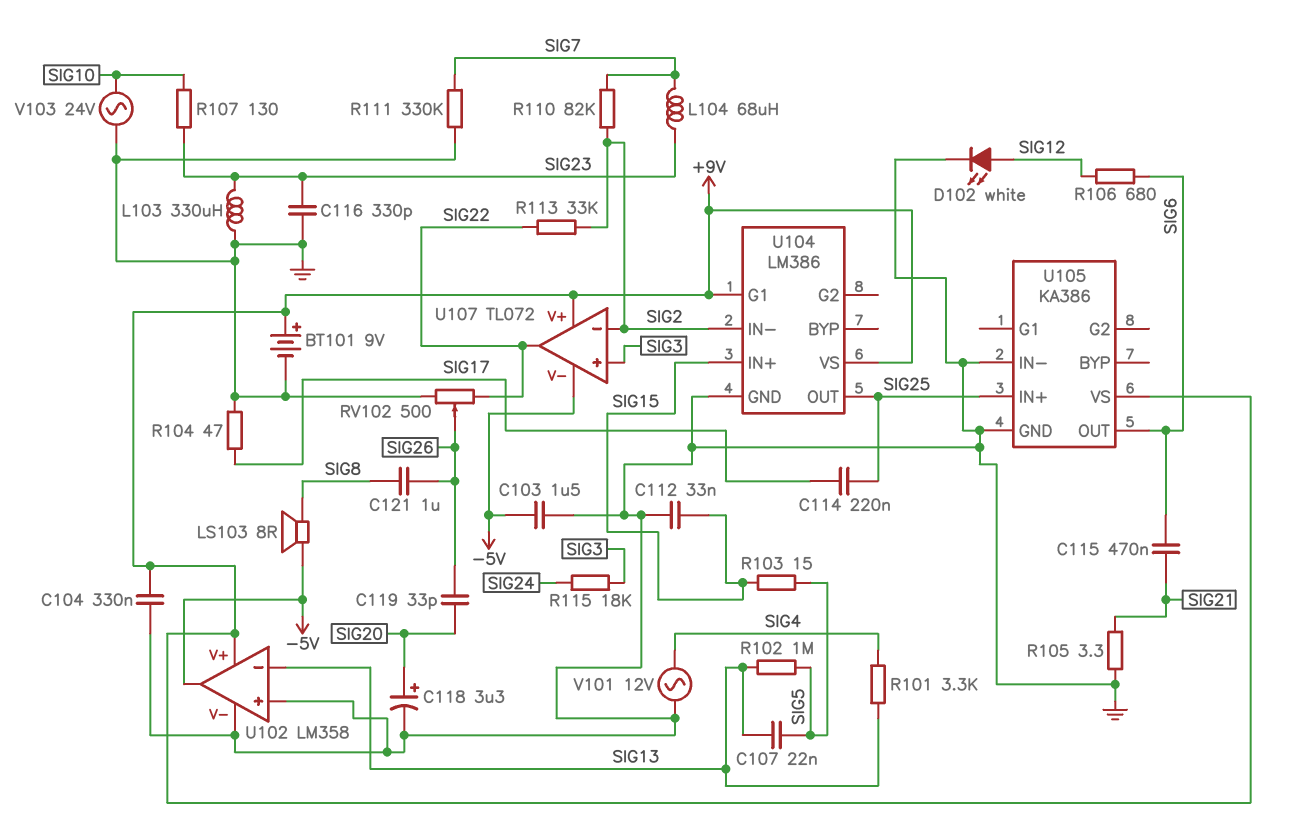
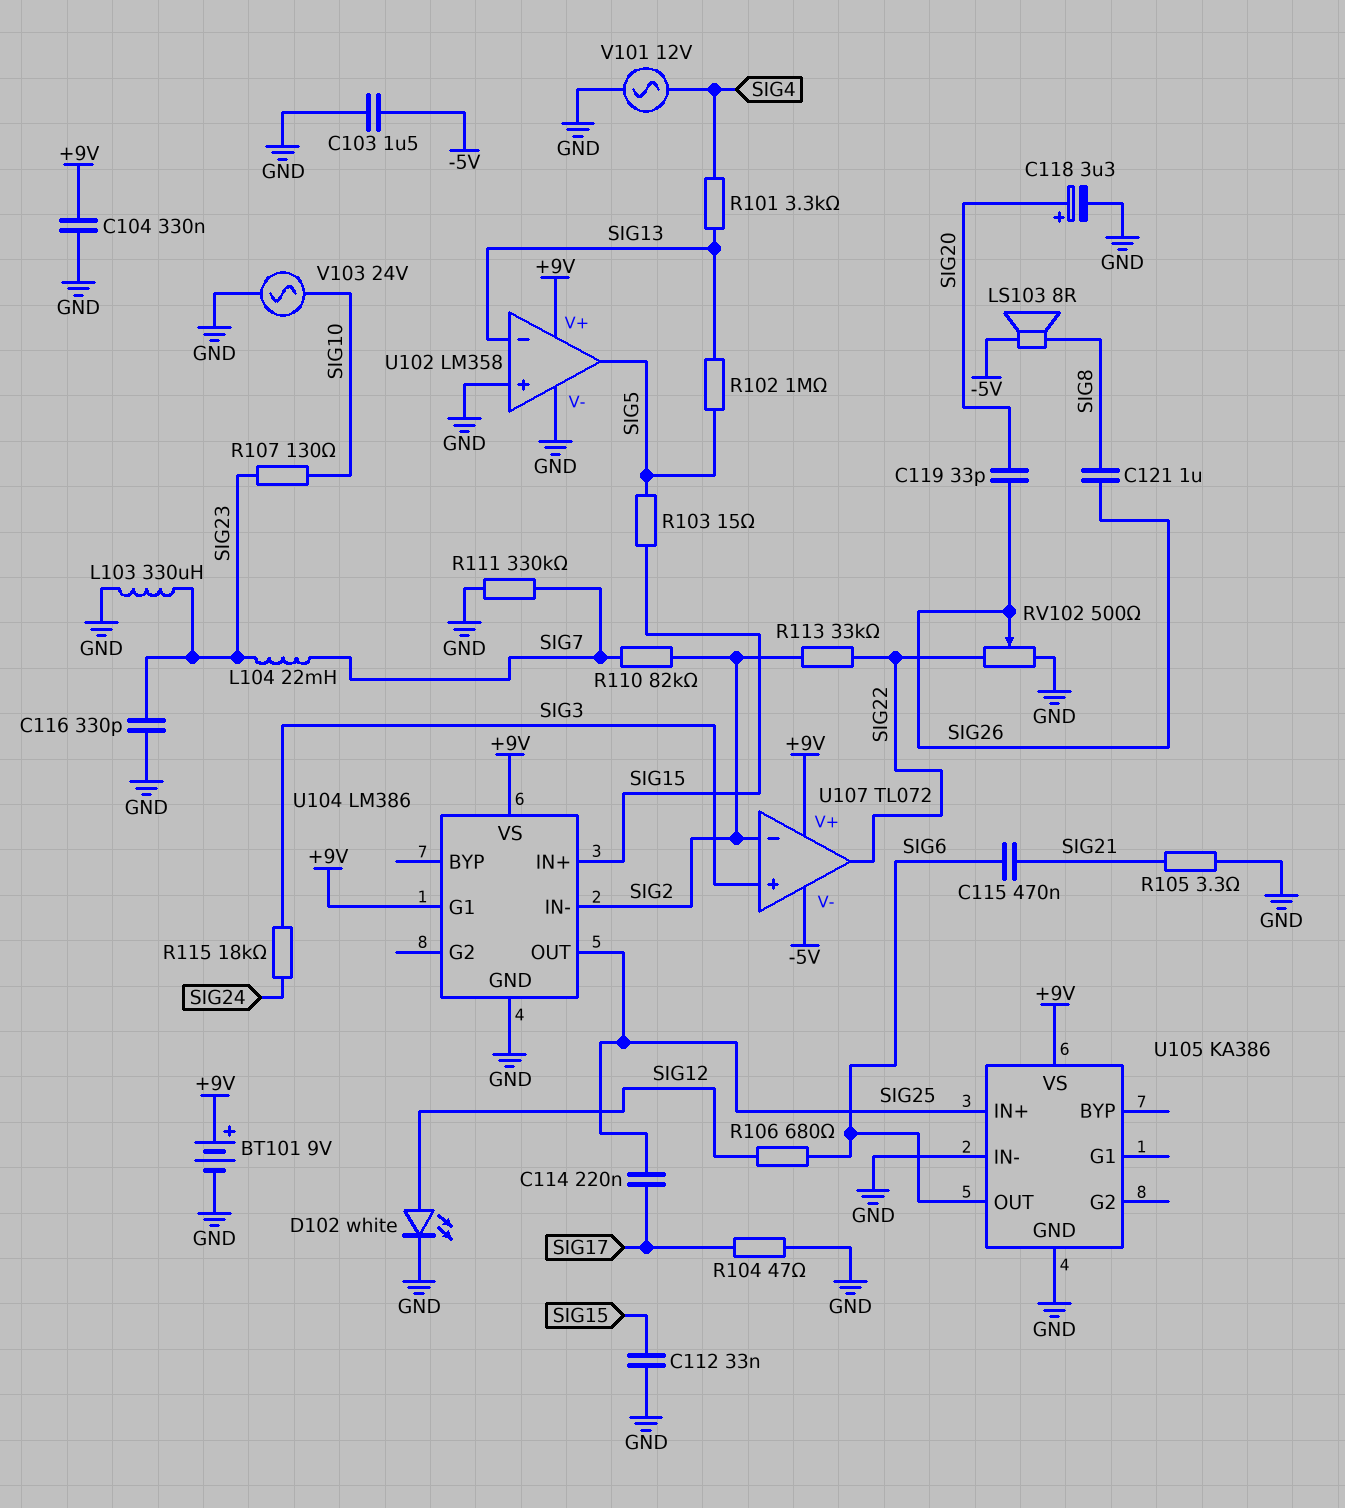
C107: 22nF (SIG5, SIG13) -> none
L104: 68uH (SIG7, SIG23) -> 22mH (SIG7, SIG23)
U102 pin out: -5V -> SIG5

